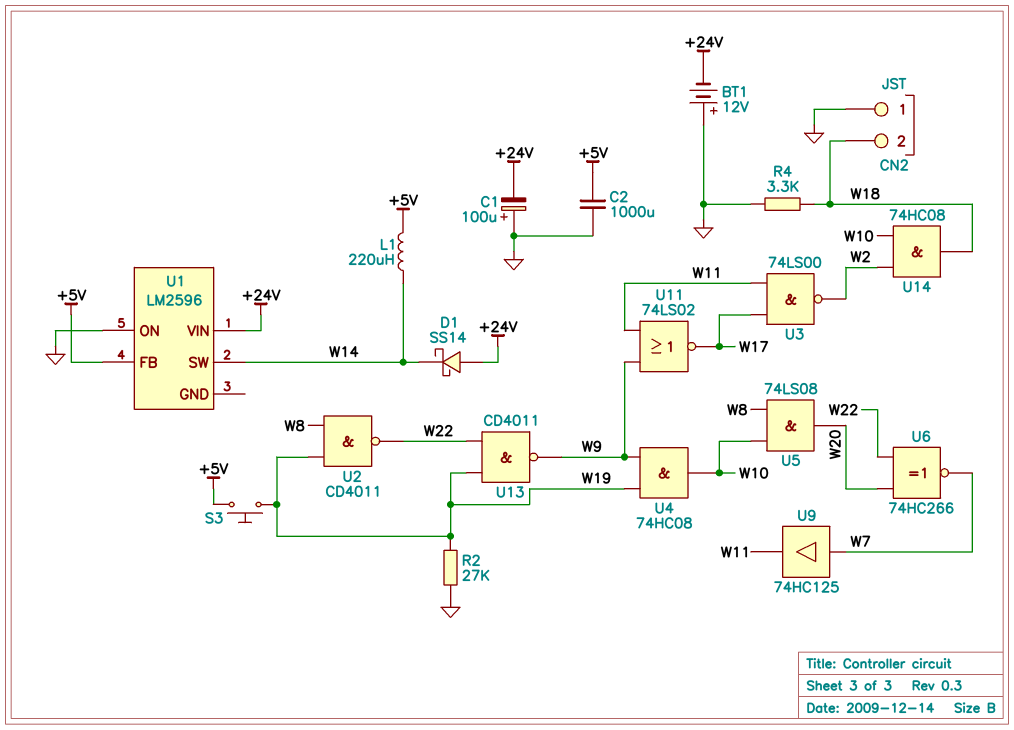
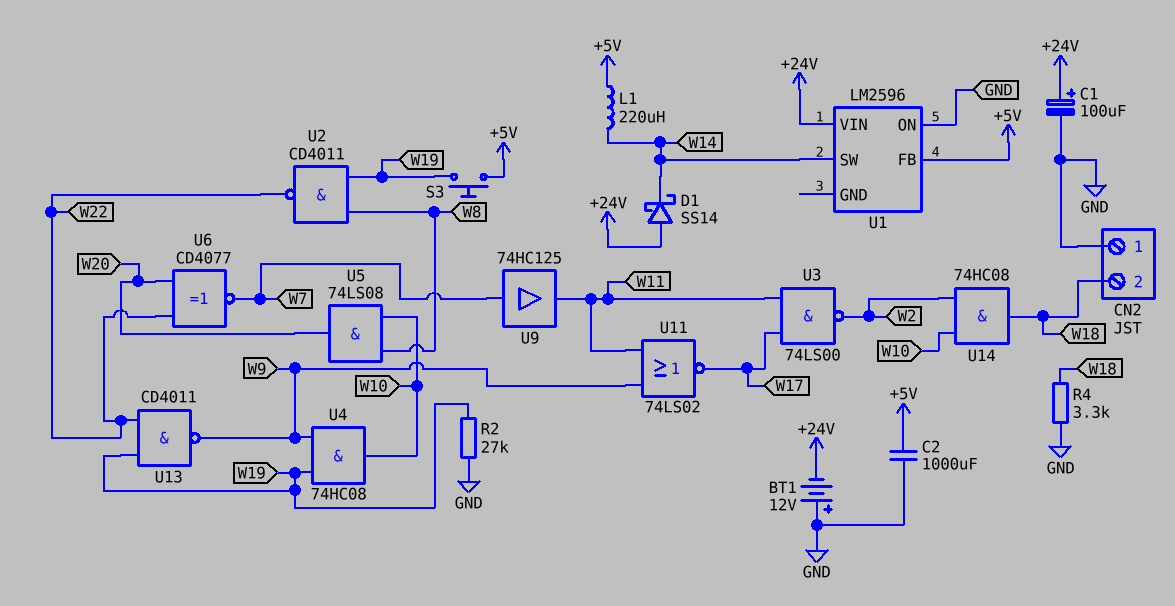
C1: 100uF (plus GND, minus +24V) -> 100uF (plus +24V, minus GND)
U6: XNOR 74HC266 (in W20, in W22, out W7) -> XNOR CD4077 (in W20, in W22, out W7)

